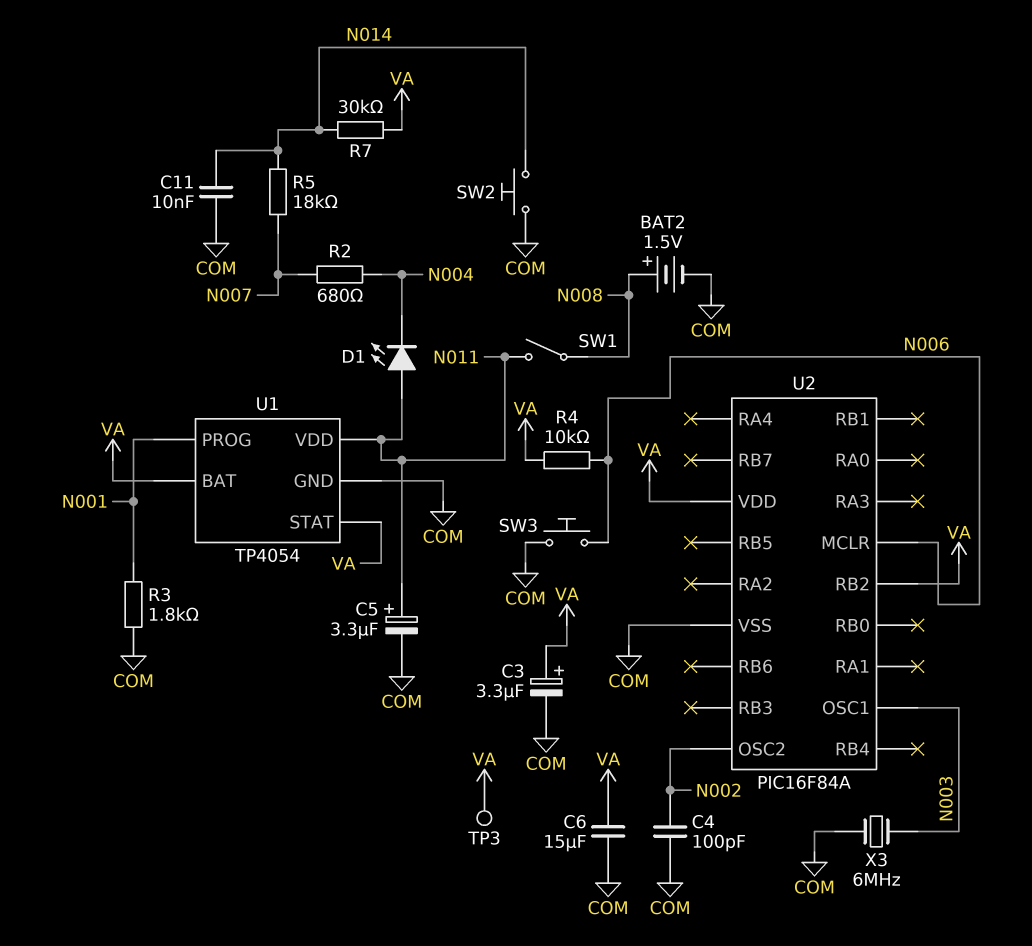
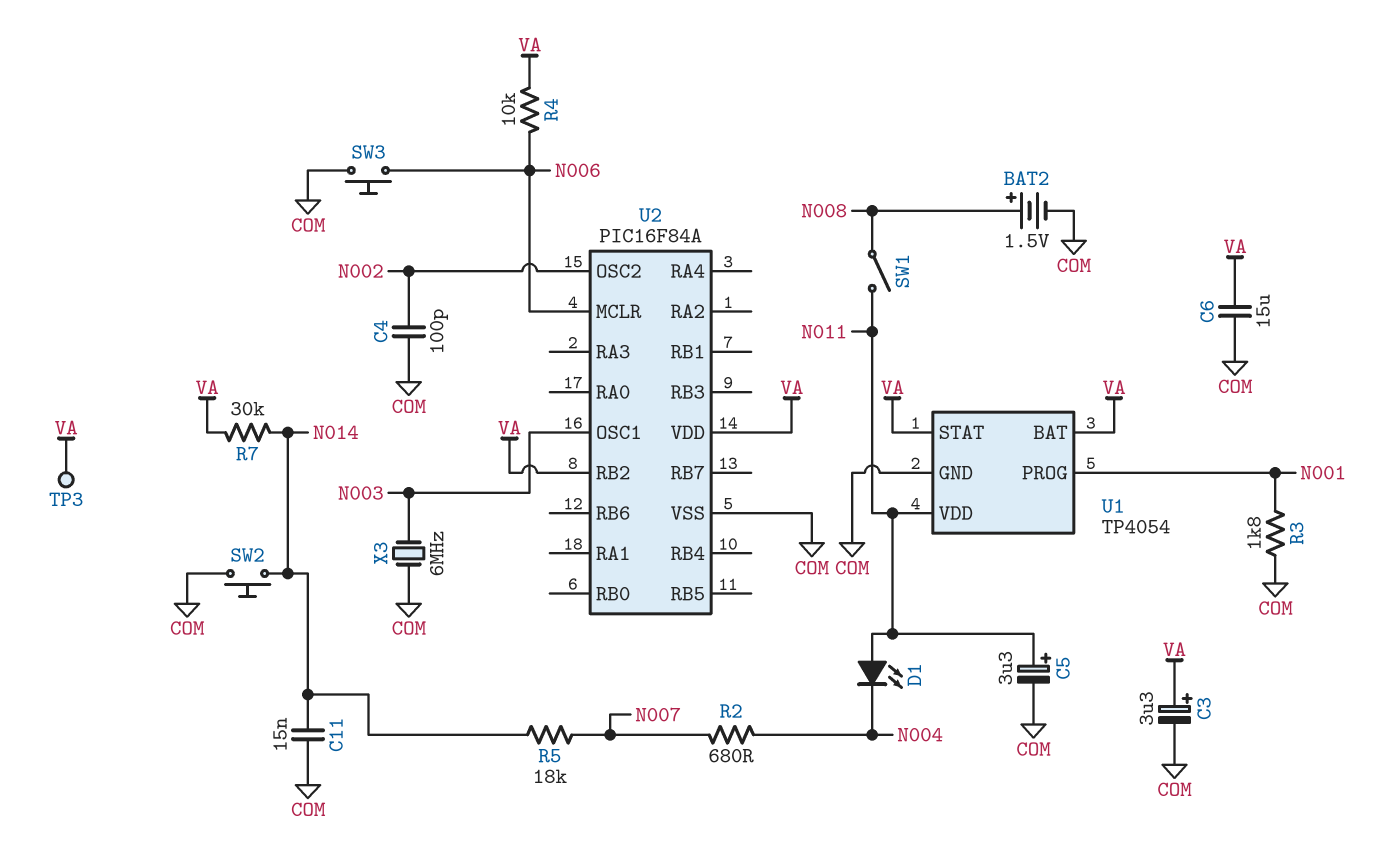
C11: 10nF (COM, N014) -> 15nF (COM, N014)

